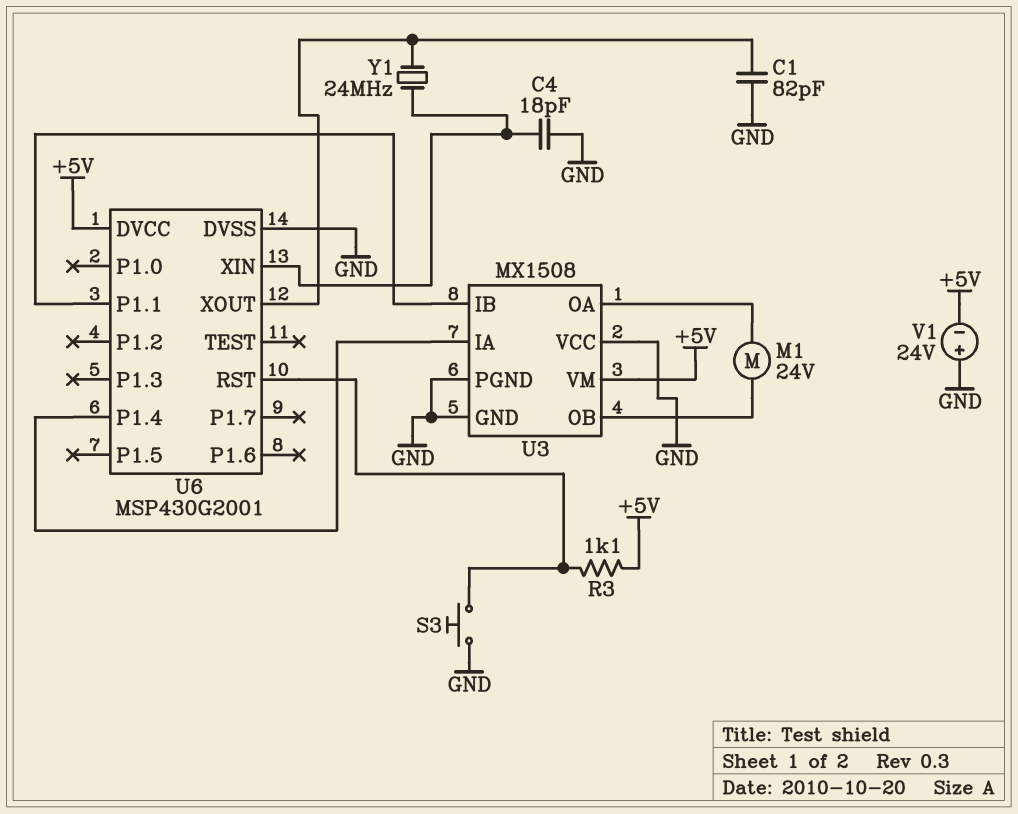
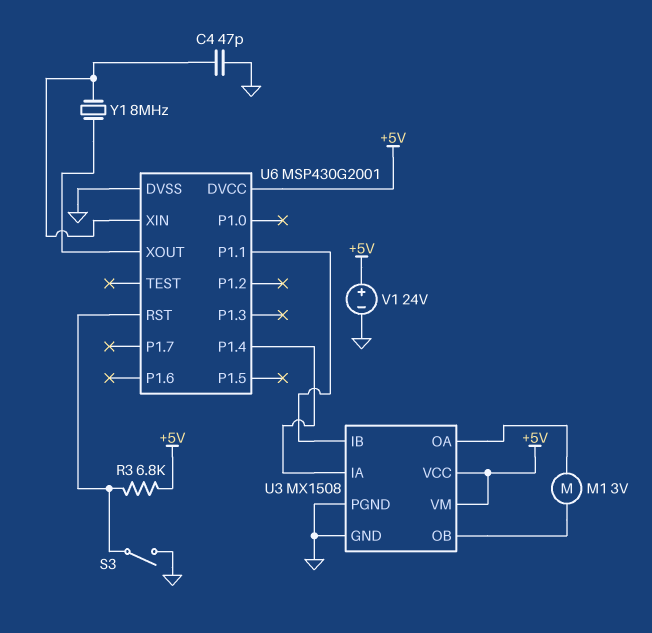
C1: 82pF (GND, U6/XOUT) -> none
C4: 18pF (GND, U6/XIN) -> 47pF (GND, U6/XIN)
M1: motor 24V (U3/OA, U3/OB) -> motor 3V (U3/OA, U3/OB)
R3: 1.1k (+5V, U6/RST) -> 6.8k (+5V, U6/RST)
S3: button (GND, U6/RST) -> switch (GND, U6/RST)
U3 pin VCC: GND -> +5V
V1: 24V (plus GND, minus +5V) -> 24V (plus +5V, minus GND)
Y1: 24MHz (U6/XIN, U6/XOUT) -> 8MHz (U6/XIN, U6/XOUT)

